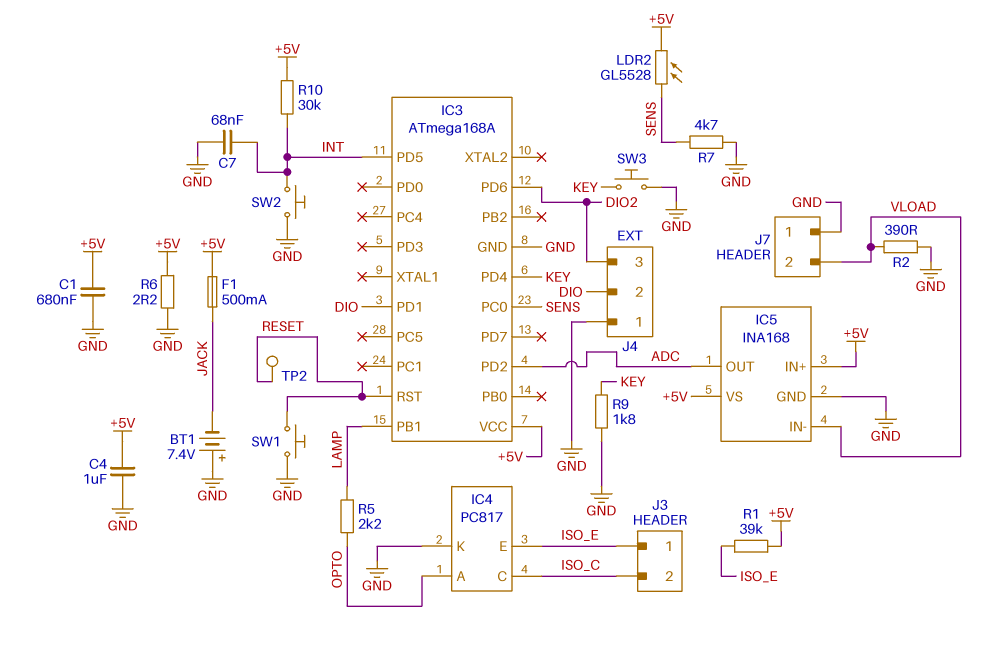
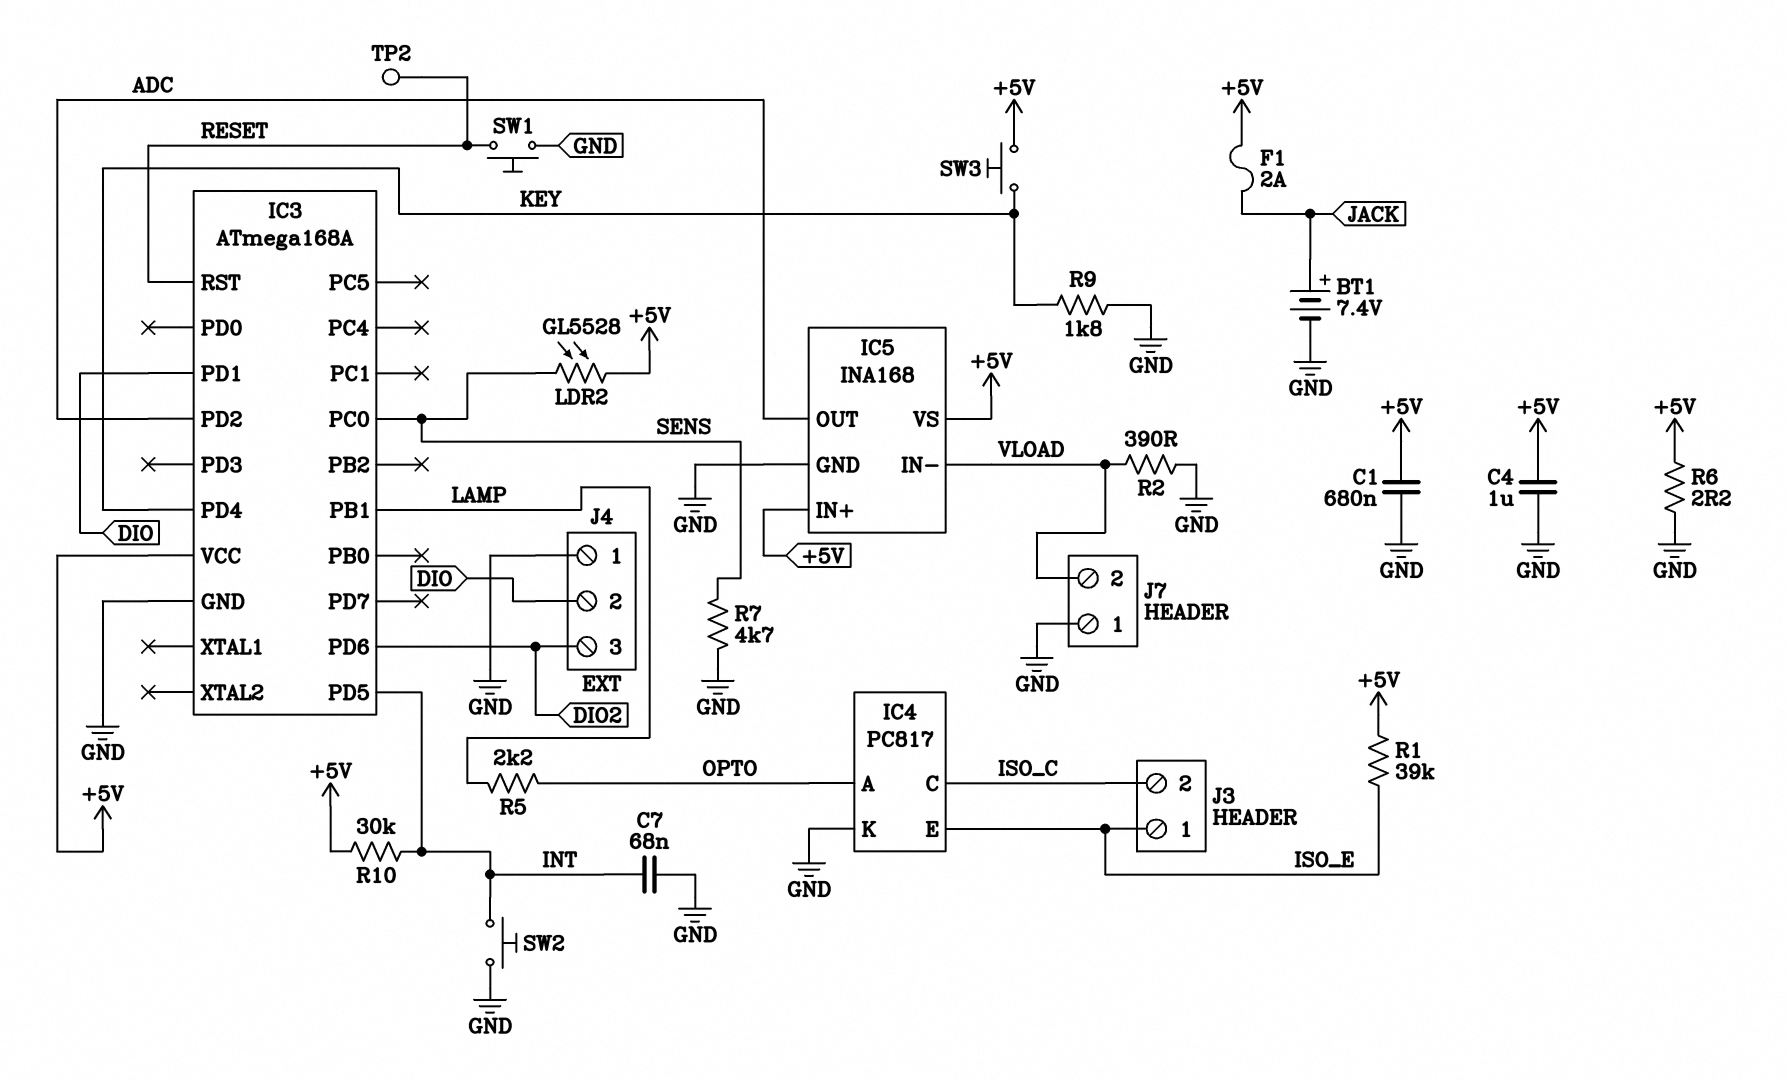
BT1: 7.4V (plus GND, minus JACK) -> 7.4V (plus JACK, minus GND)
F1: 500mA (+5V, JACK) -> 2A (+5V, JACK)
SW3: button (GND, KEY) -> button (+5V, KEY)

